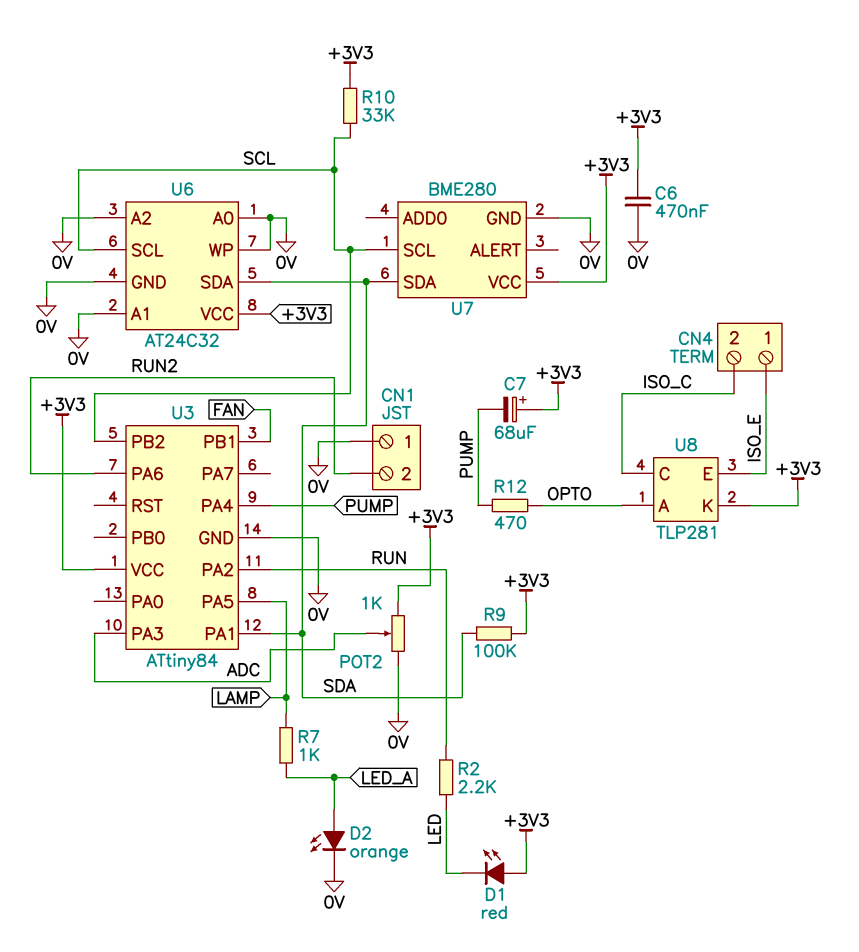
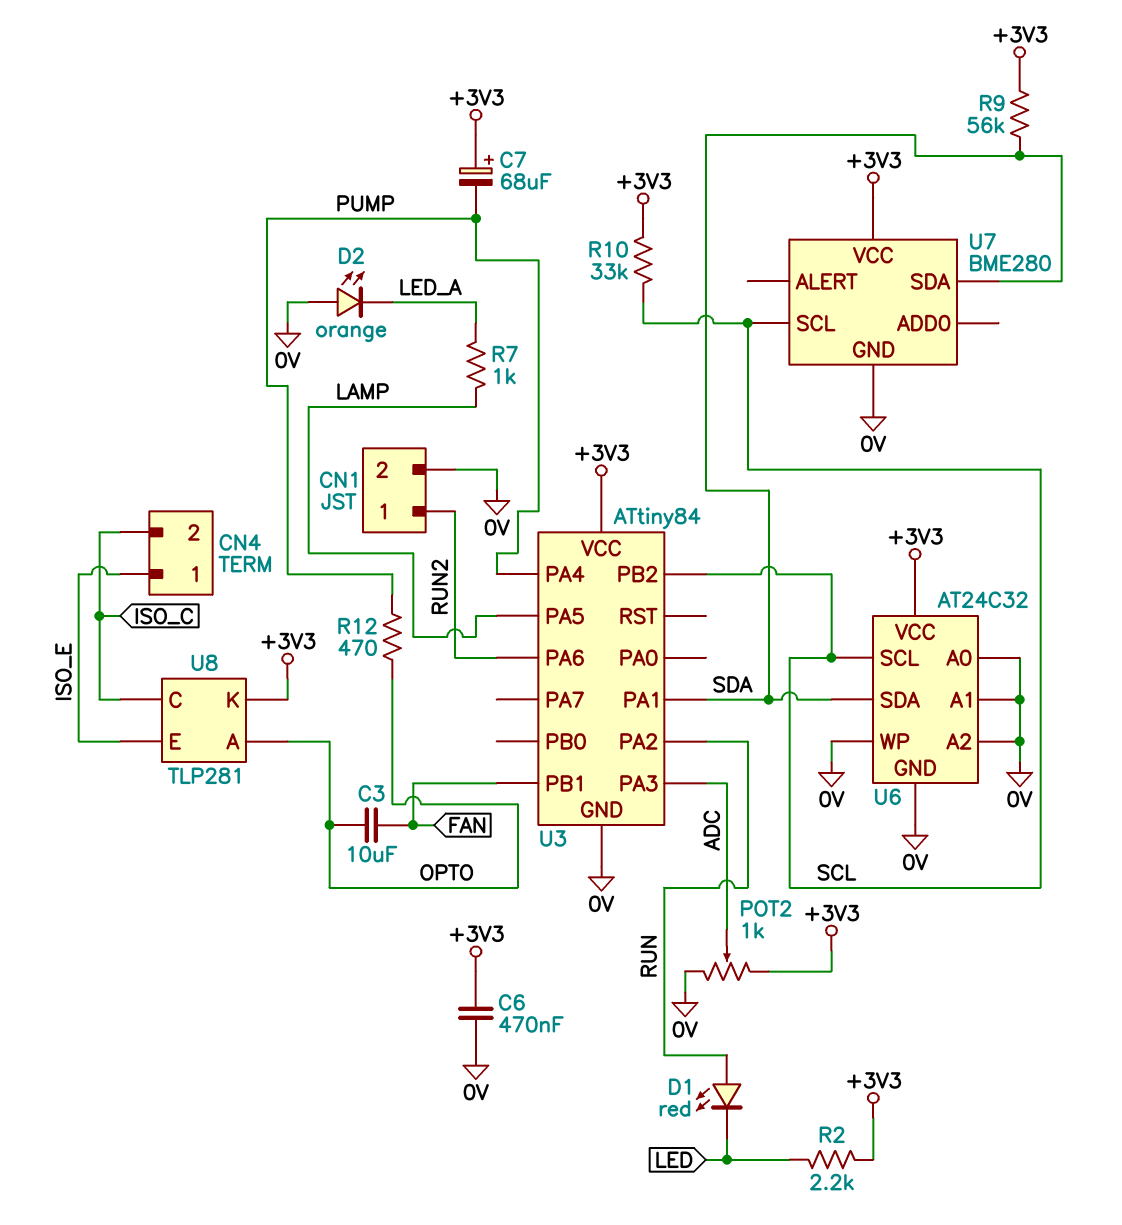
C3: none -> 10uF (FAN, OPTO)
CN1 pin 1: 0V -> RUN2
CN1 pin 2: RUN2 -> 0V
D1: LED red (A +3V3, K LED) -> LED red (A RUN, K LED)
D2: LED orange (A LED_A, K 0V) -> LED orange (A 0V, K LED_A)
R2: 2.2k (LED, RUN) -> 2.2k (+3V3, LED)
R9: 100k (+3V3, SDA) -> 56k (+3V3, SDA)

